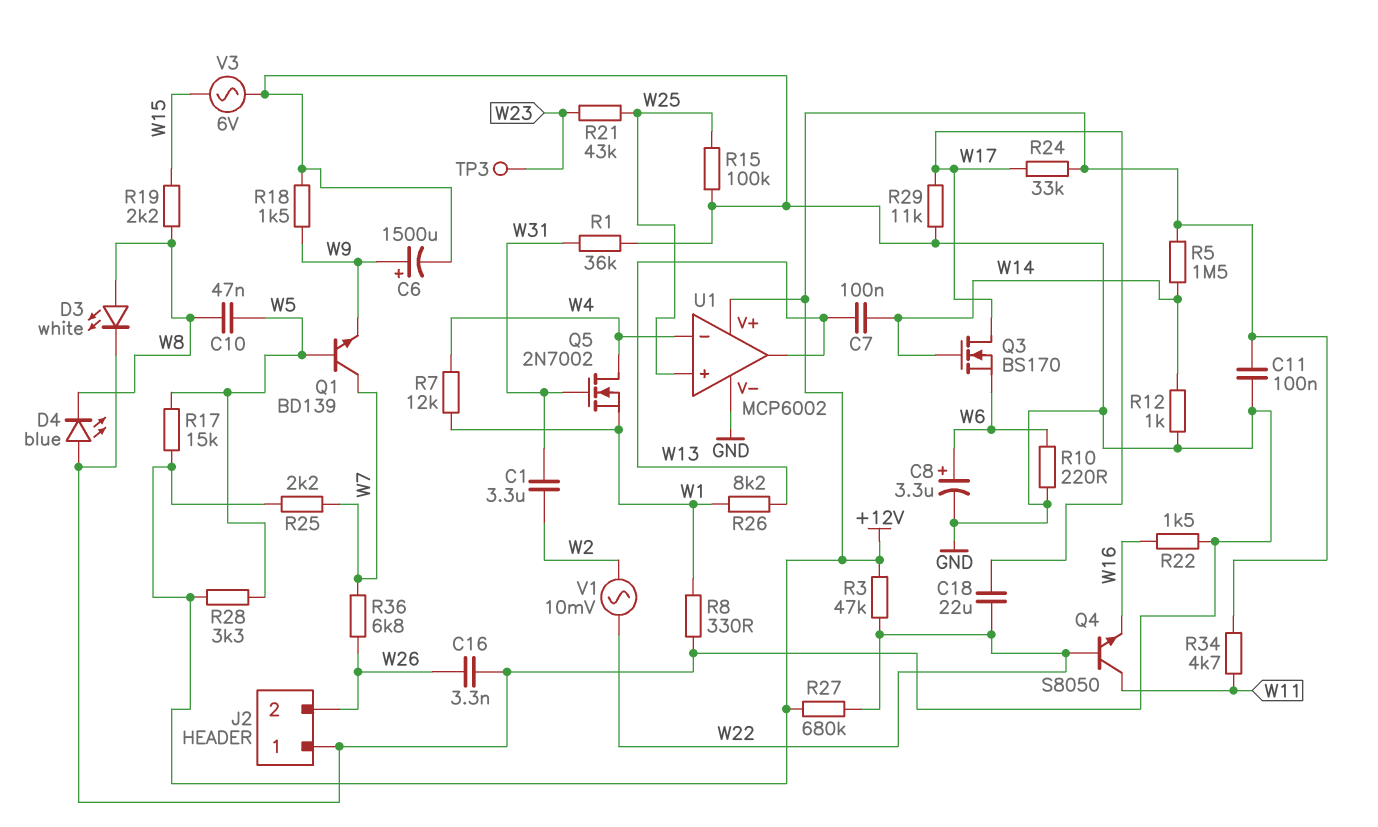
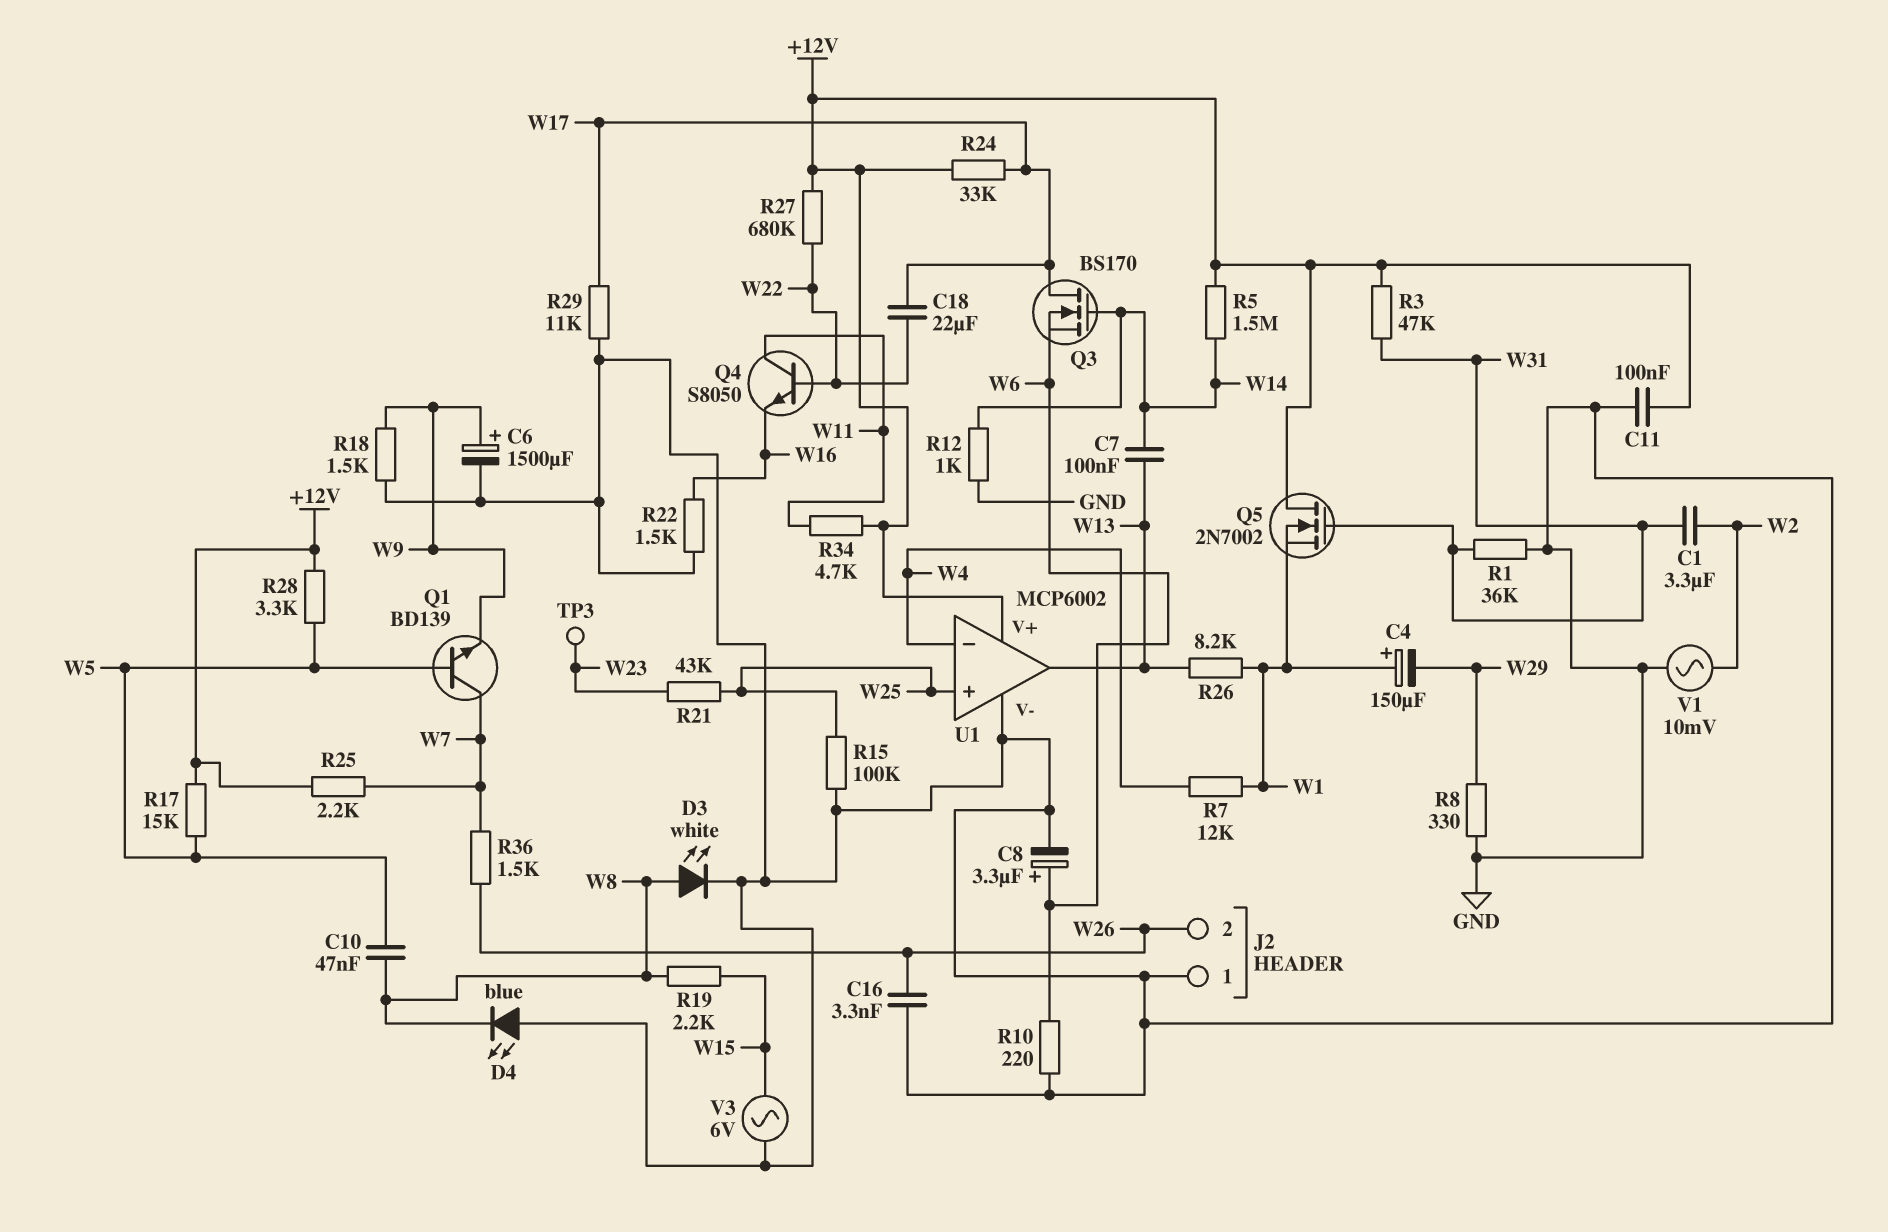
C4: none -> 150uF (plus W1, minus W29)
Q5: NMOS 2N7002 (G W31, D W4, S W1) -> NMOS 2N7002 (G W31, D +12V, S W1)
R3: 47k (+12V, W22) -> 47k (+12V, W31)
R8: 330 (GND, W1) -> 330 (GND, W29)
R36: 6.8k (W7, W26) -> 1.5k (W7, W26)
V1: AC 10mV (W2, W22) -> AC 10mV (GND, W2)

